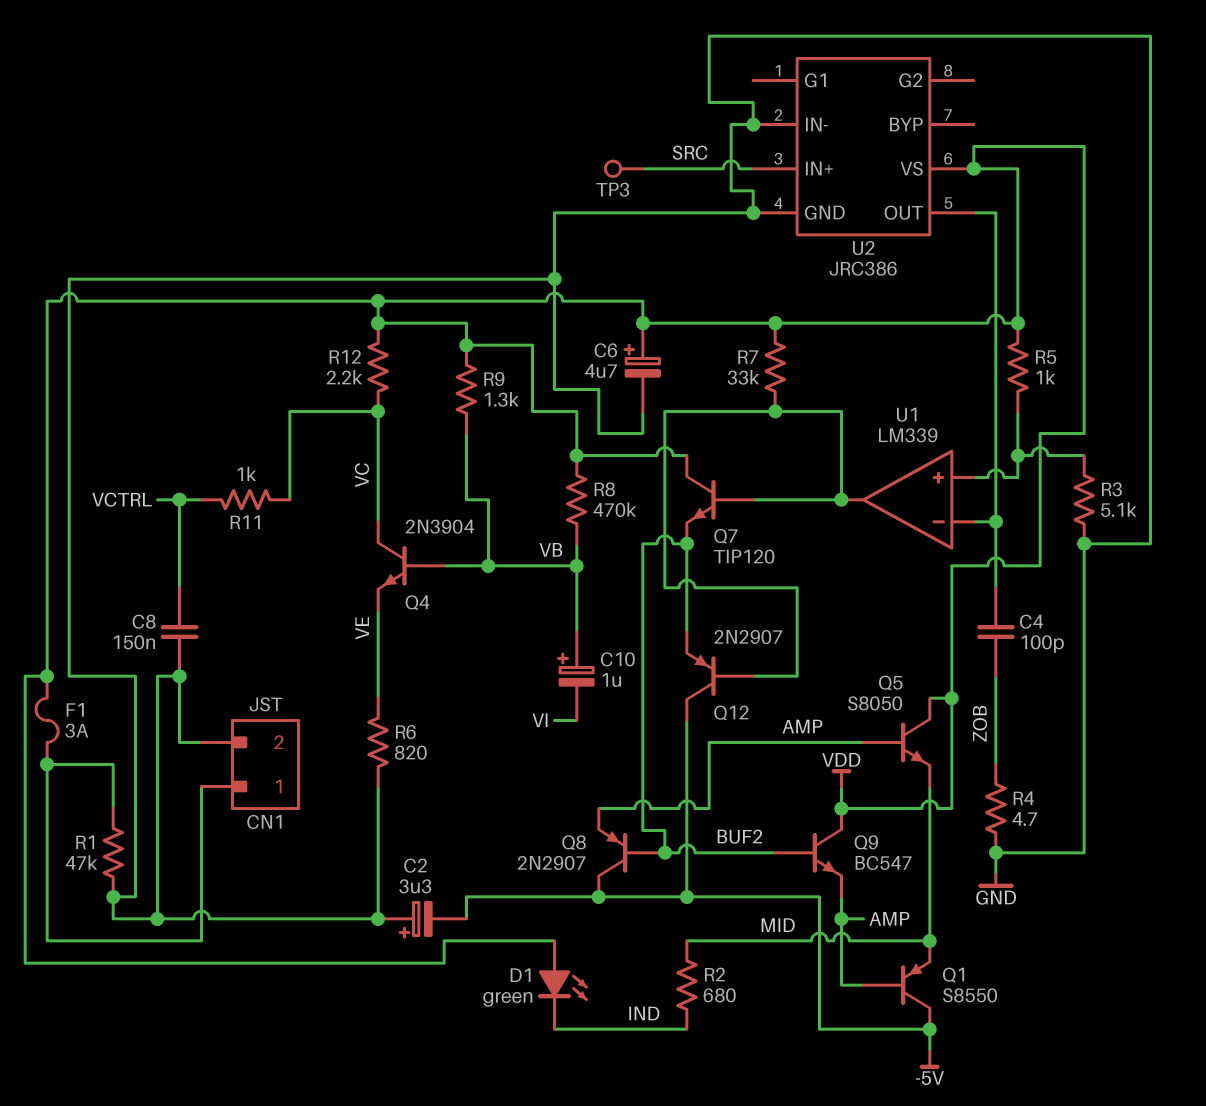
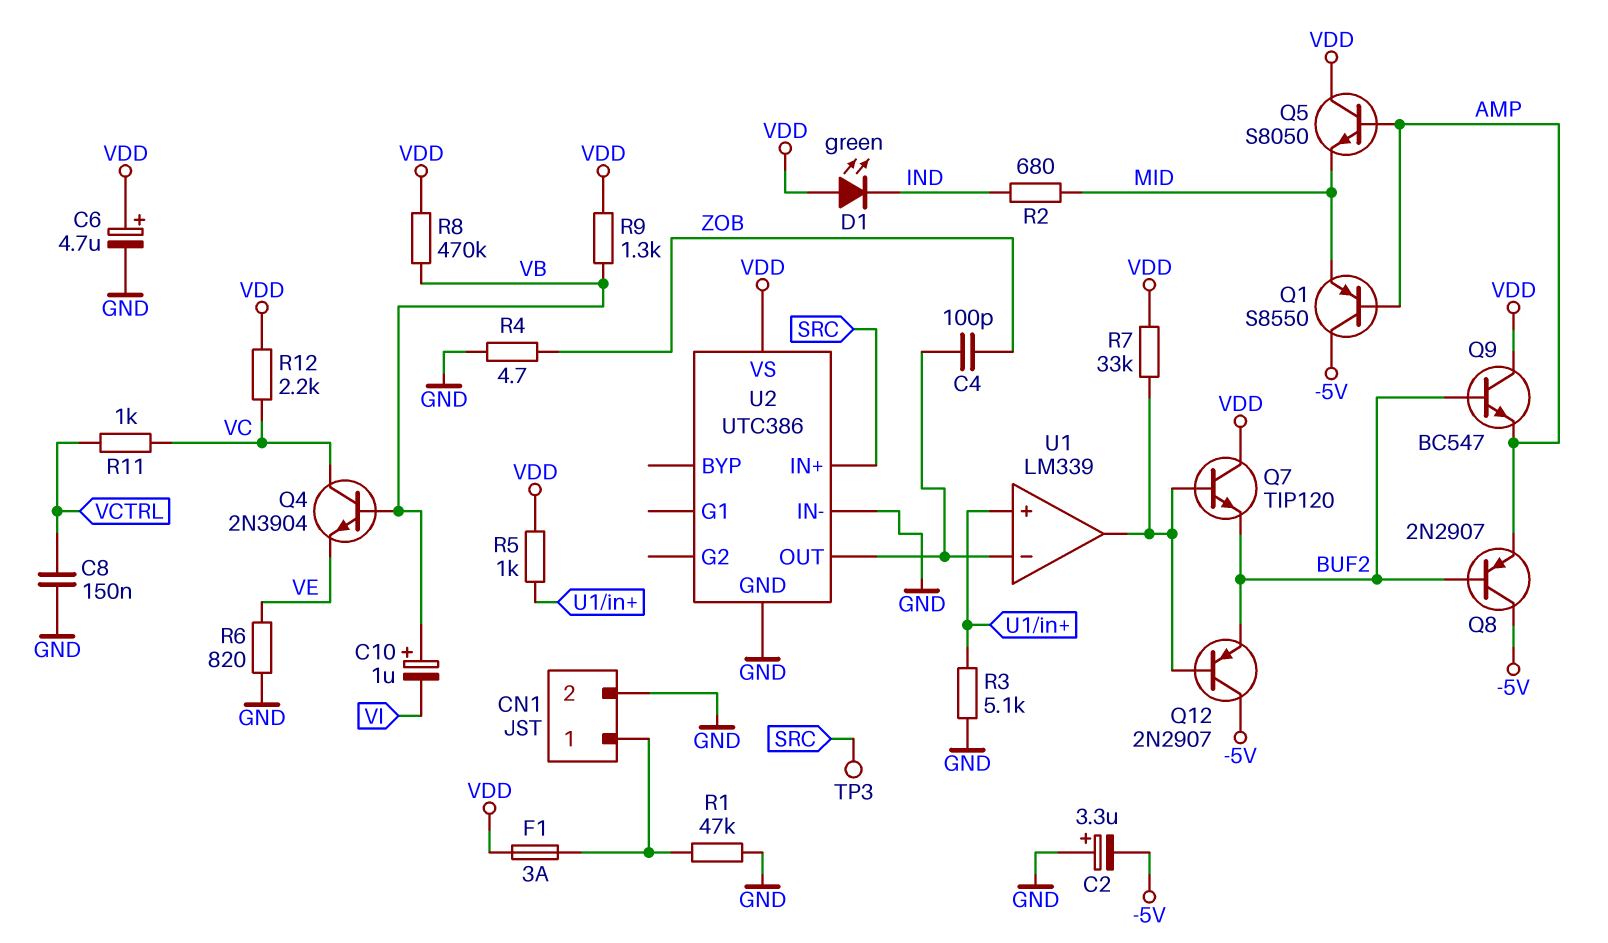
U2: JRC386 -> UTC386

